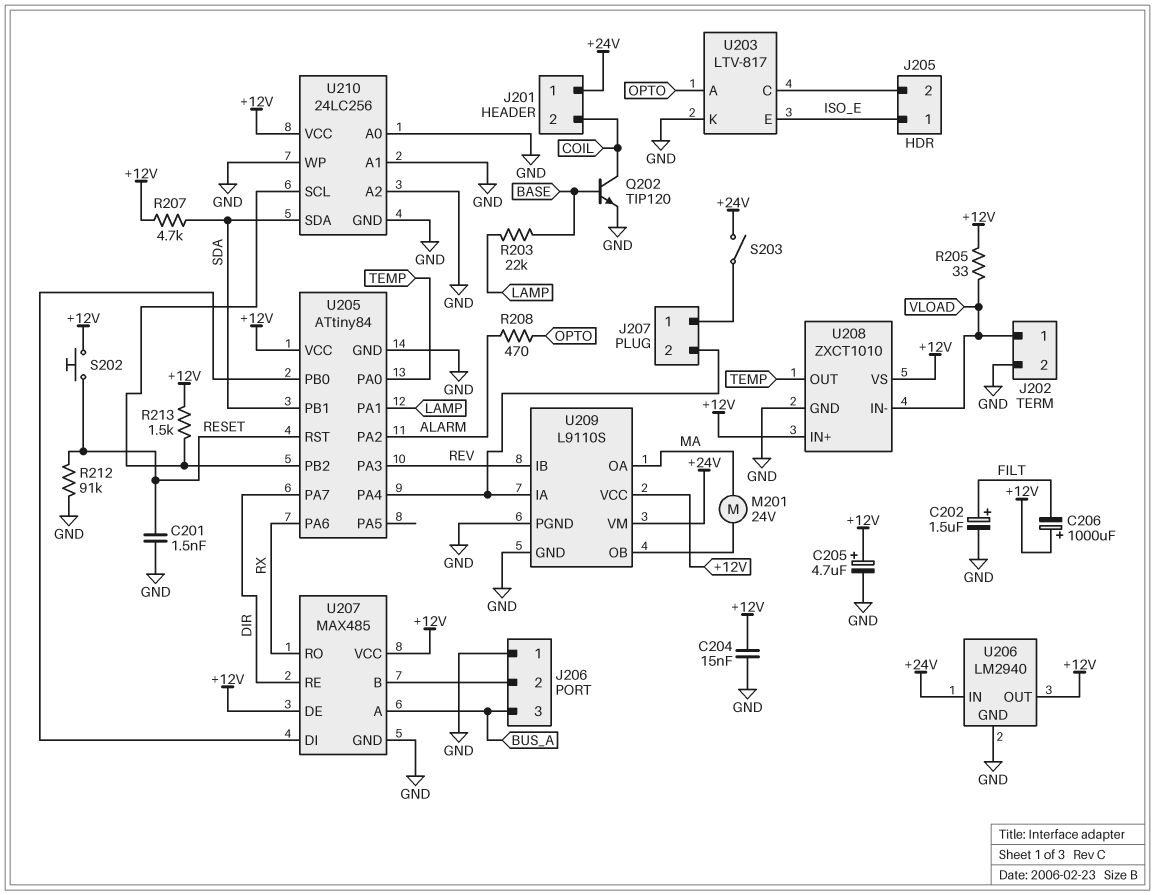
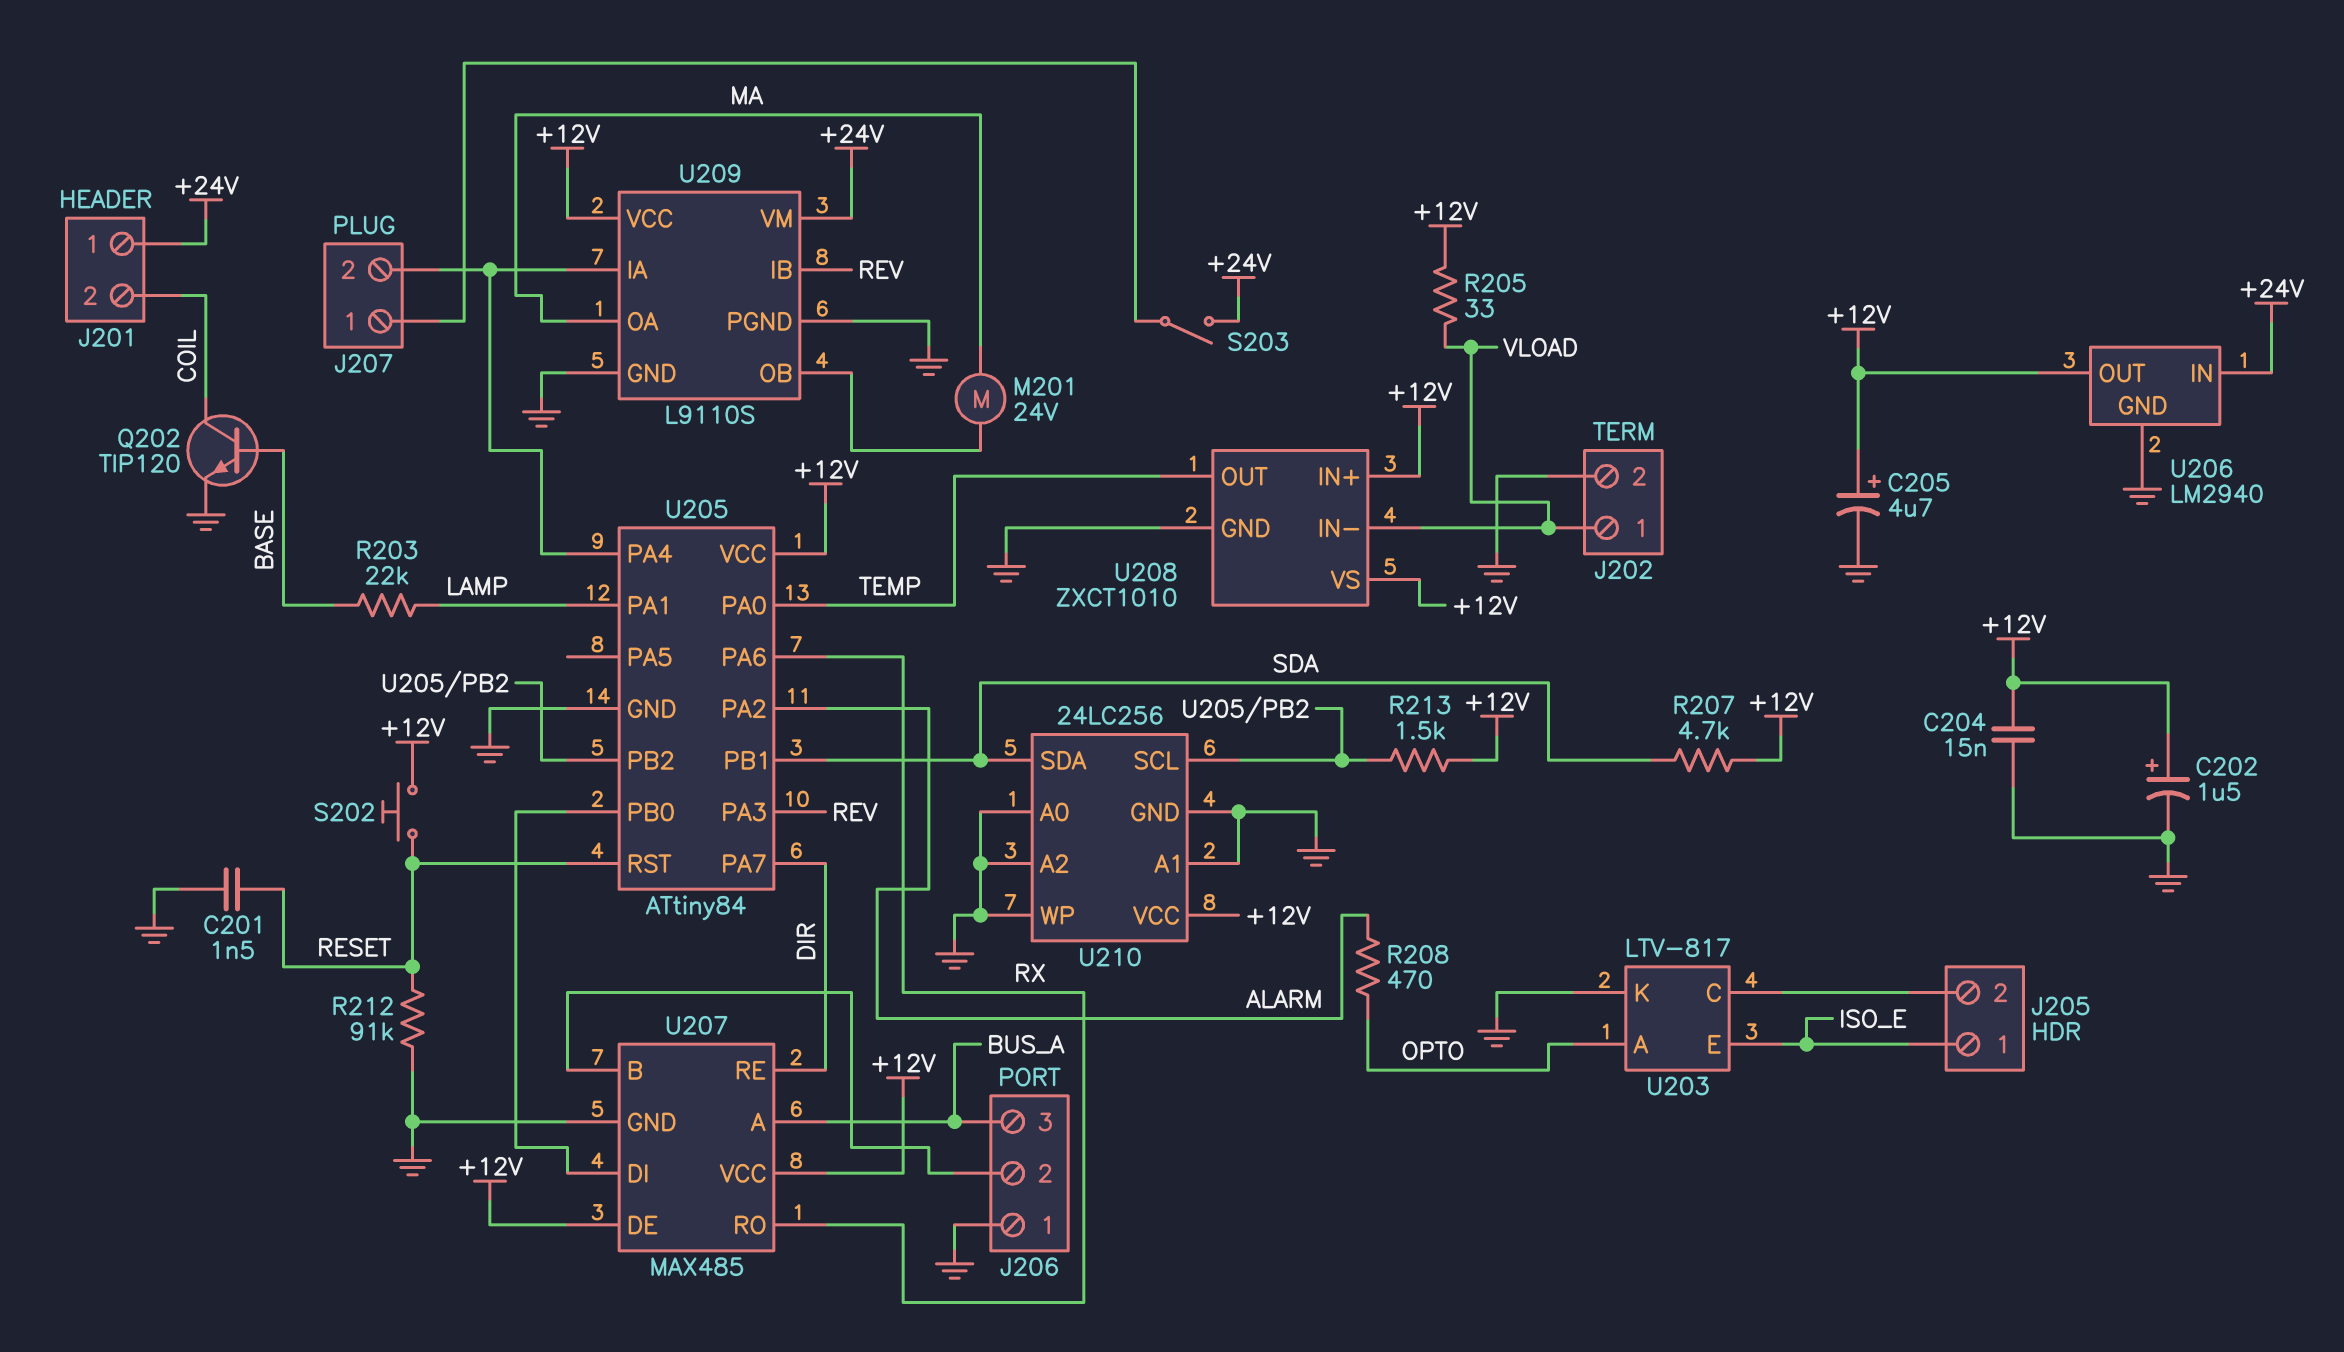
C202: 1.5uF (plus FILT, minus GND) -> 1.5uF (plus +12V, minus GND)
C206: 1000uF (plus +12V, minus FILT) -> none

